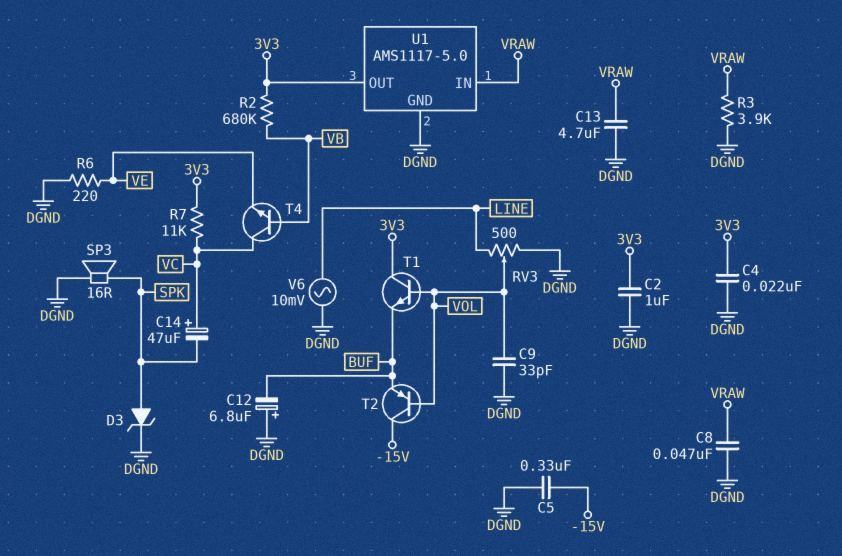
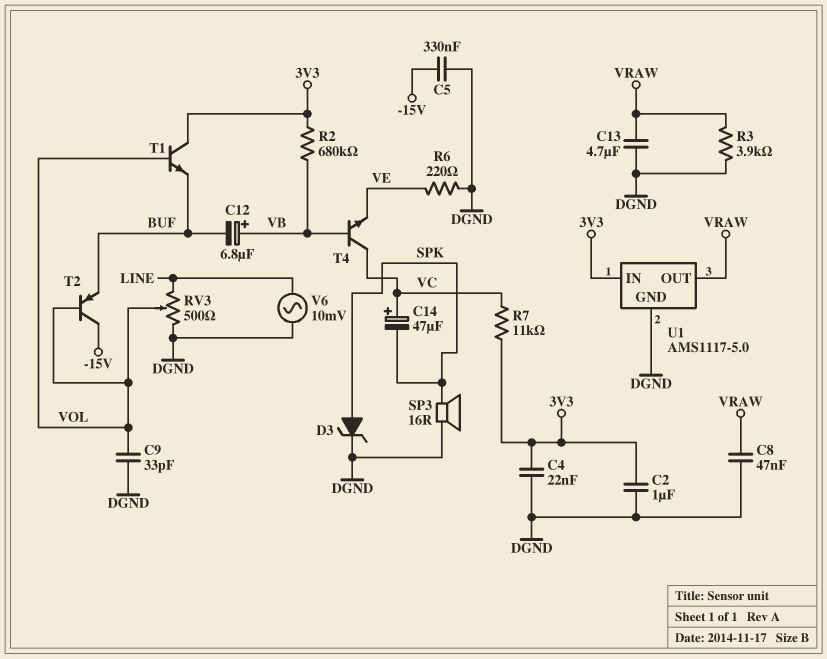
C12: 6.8uF (plus DGND, minus BUF) -> 6.8uF (plus VB, minus BUF)
U1 pin IN: VRAW -> 3V3
U1 pin OUT: 3V3 -> VRAW

